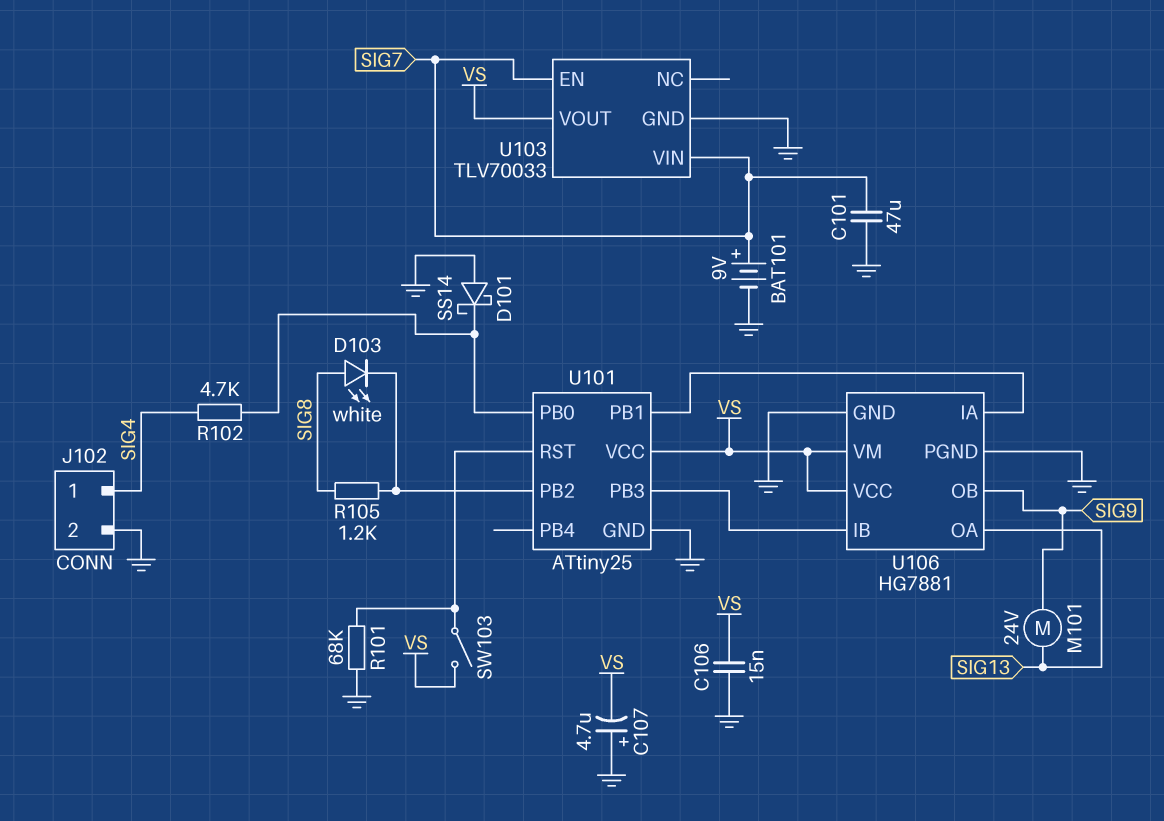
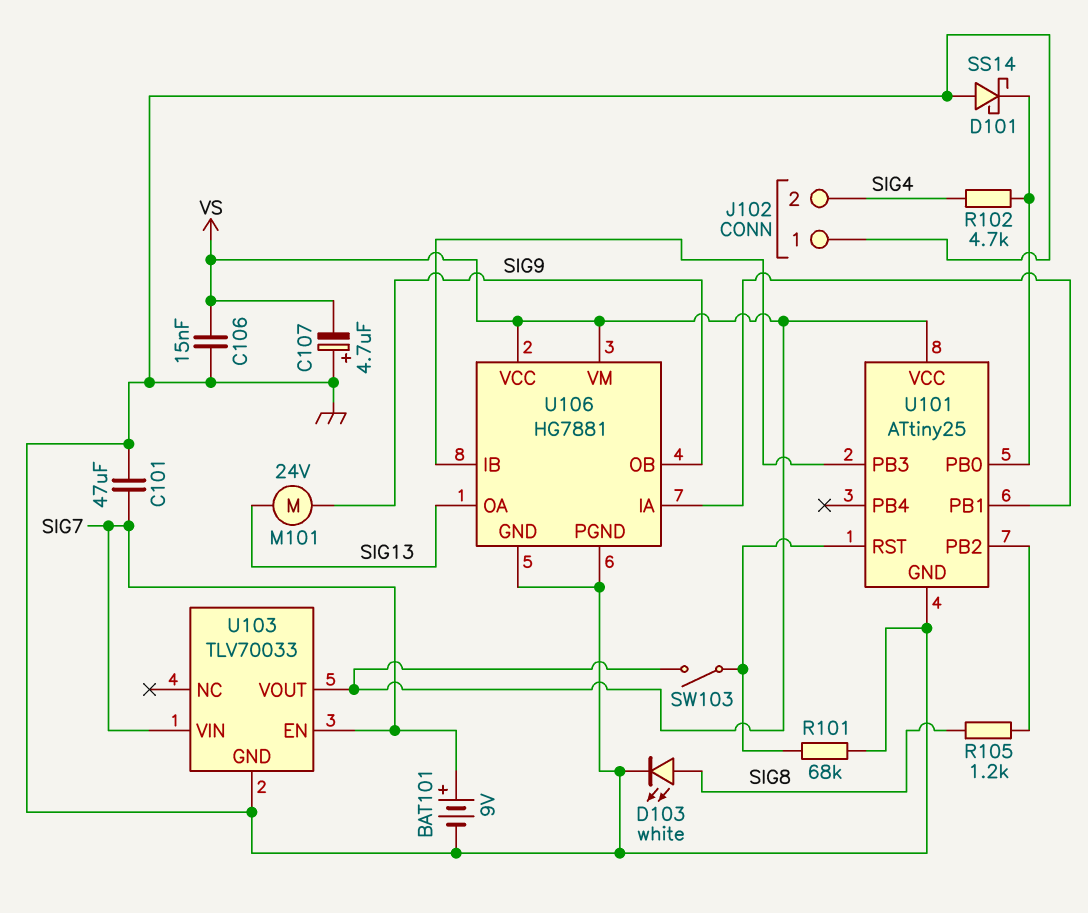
D103: LED white (A SIG8, K U101/PB2) -> LED white (A SIG8, K GND)
J102 pin 1: SIG4 -> GND
J102 pin 2: GND -> SIG4

